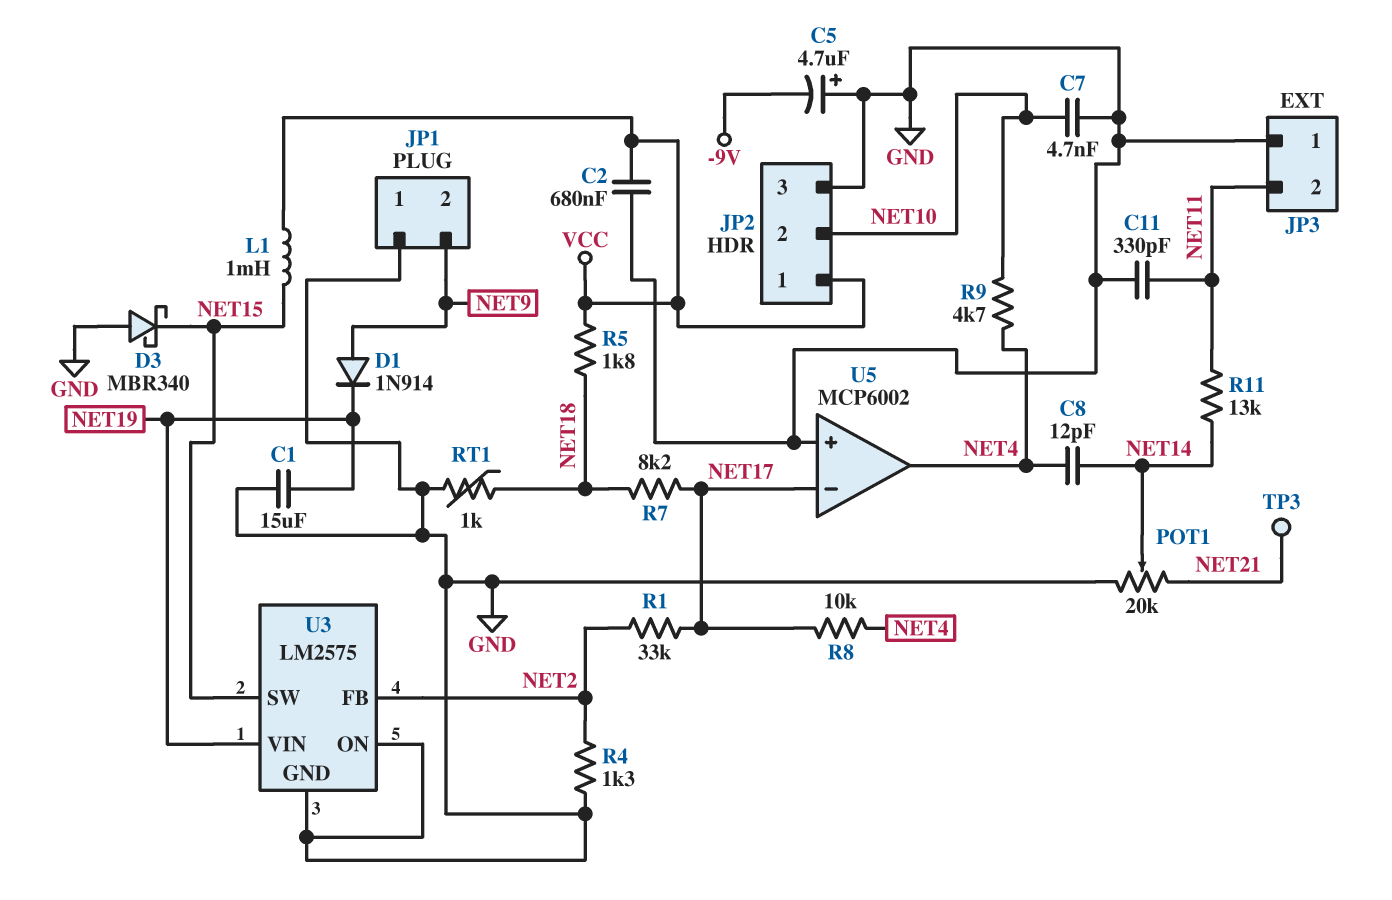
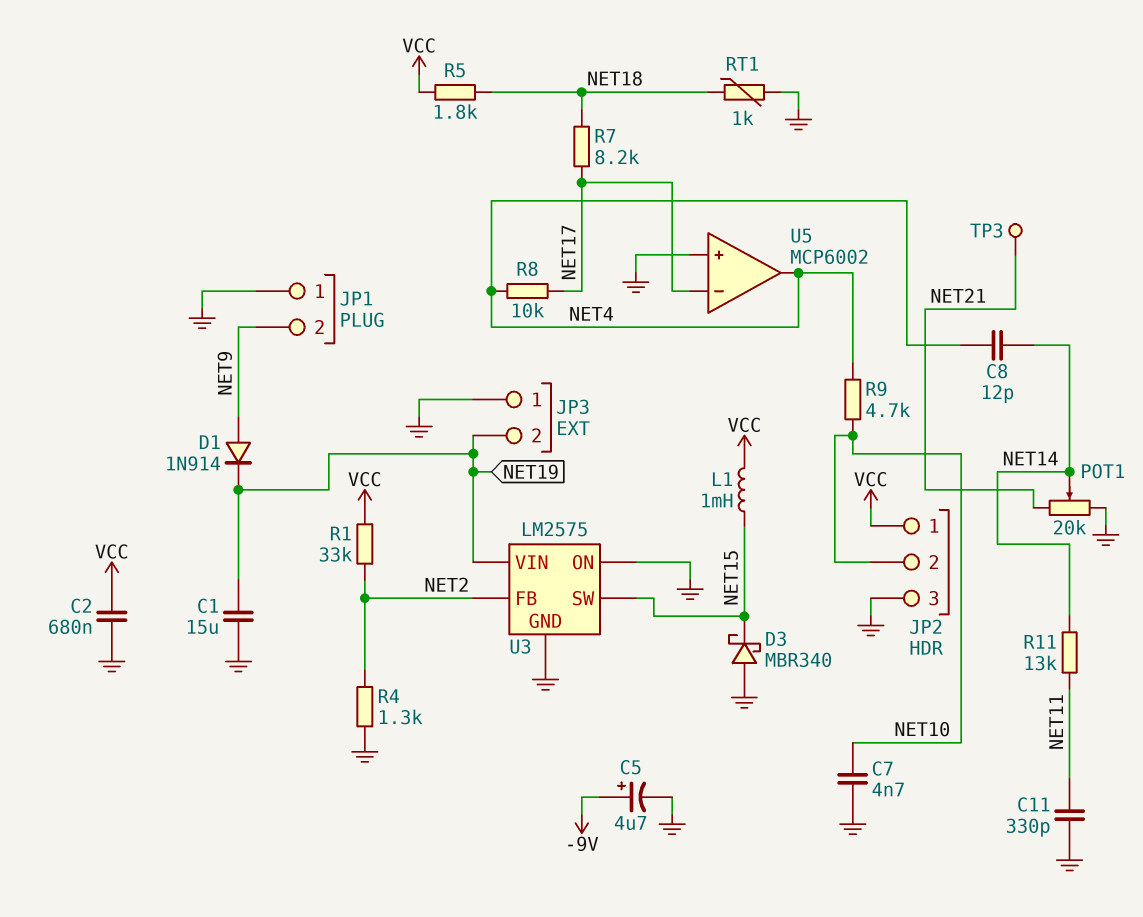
C5: 4.7uF (plus GND, minus -9V) -> 4.7uF (plus -9V, minus GND)
JP3 pin 2: NET11 -> NET19
R1: 33k (NET2, NET17) -> 33k (NET2, VCC)

